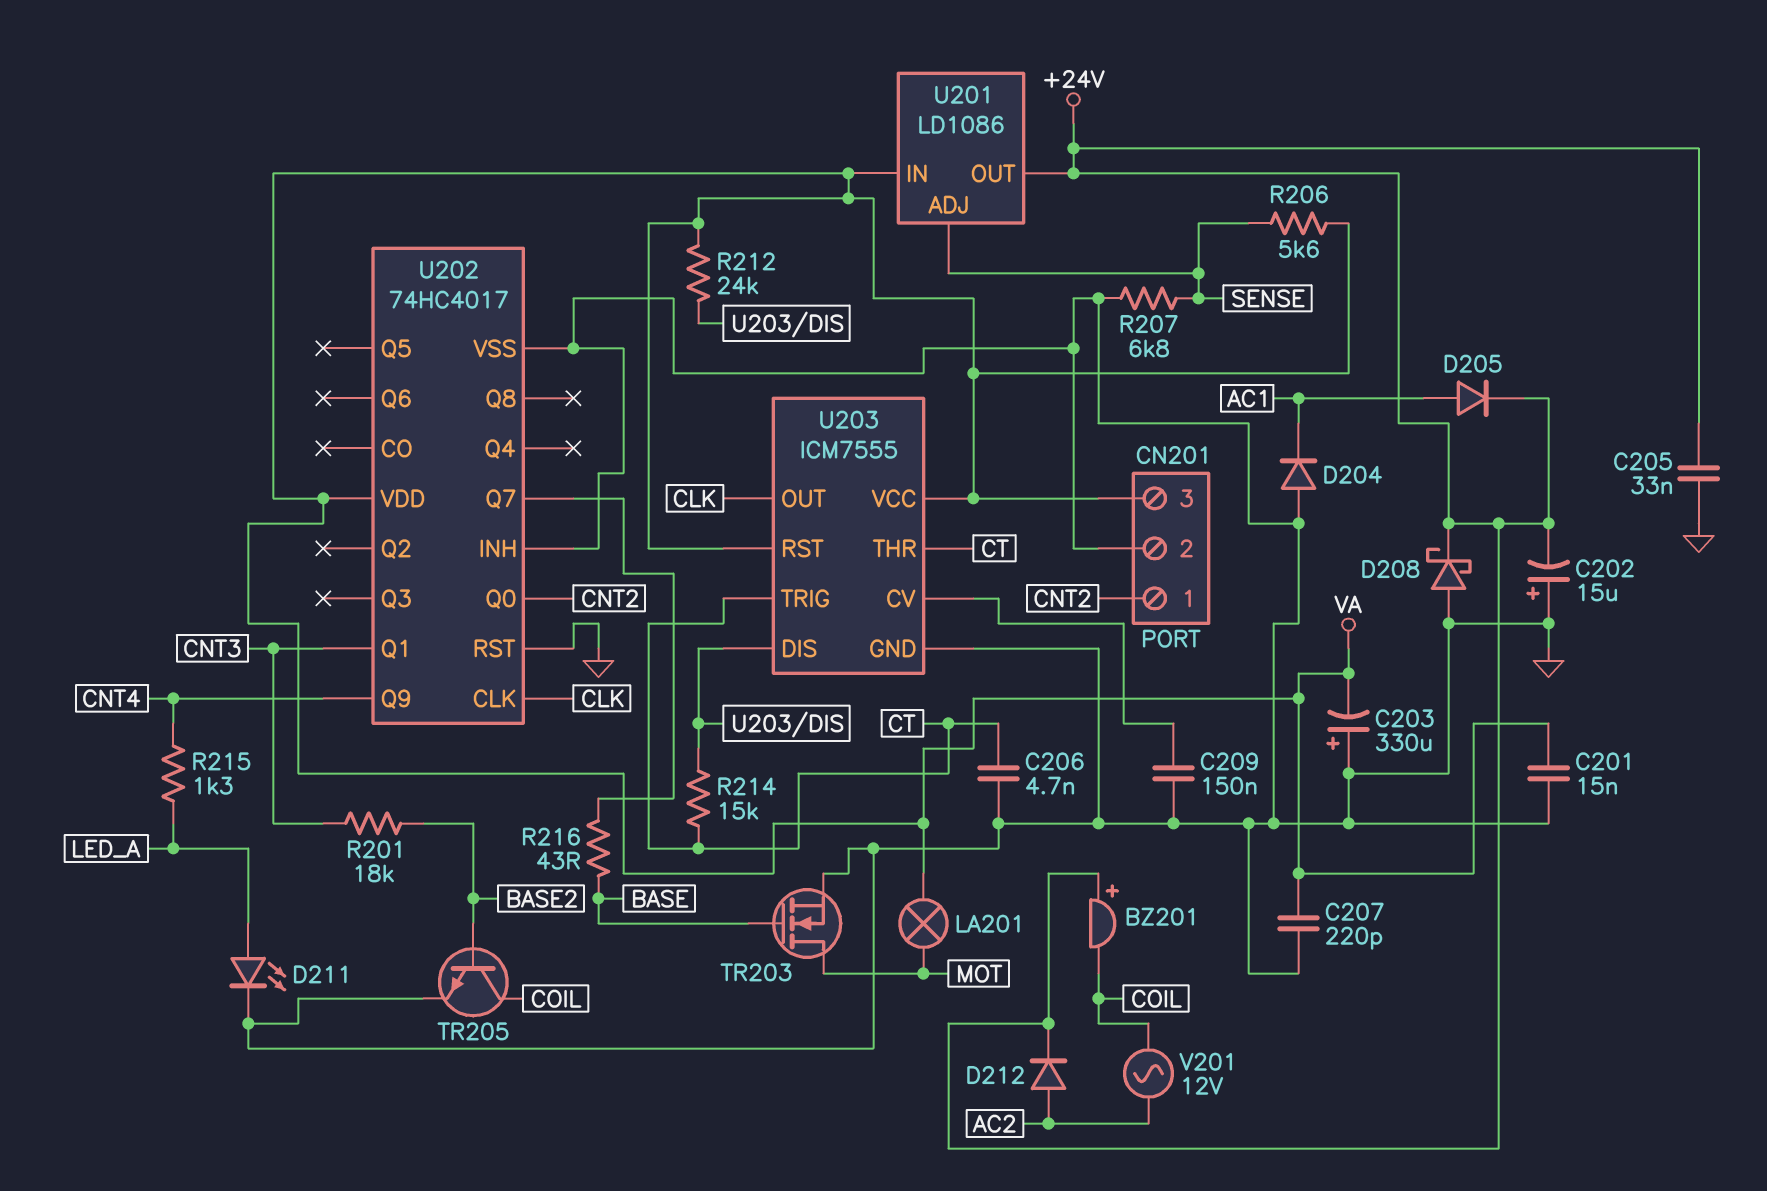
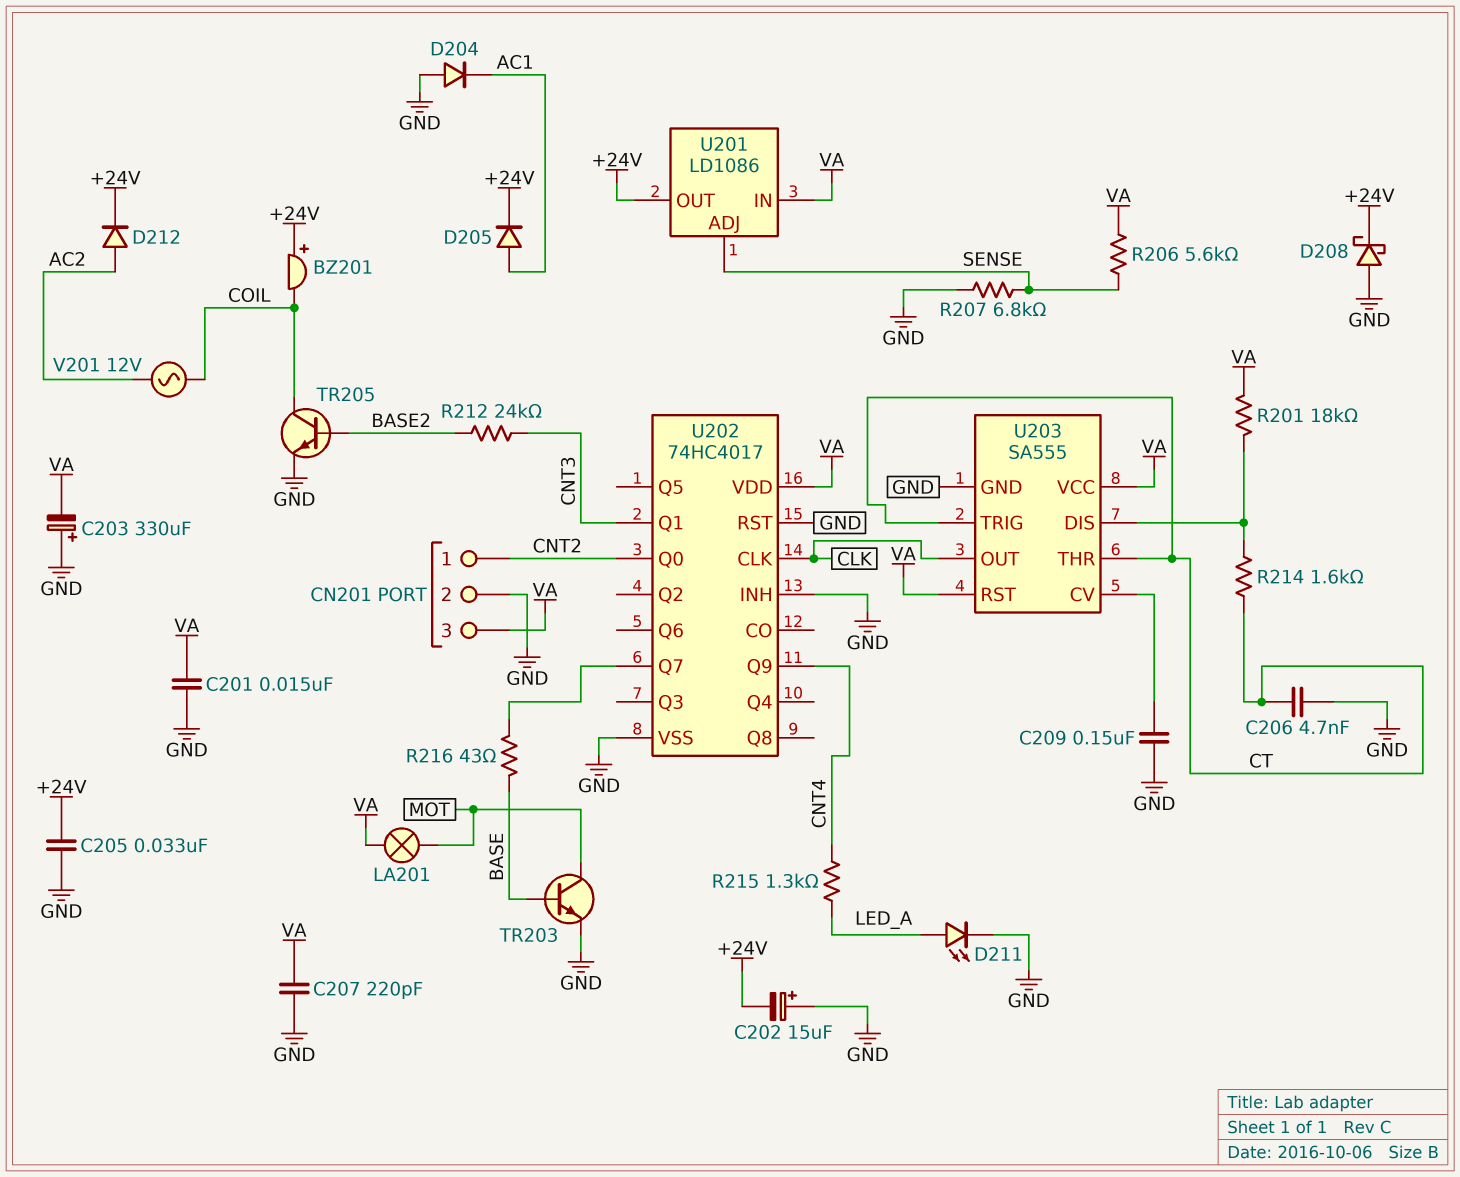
R201: 18k (BASE2, CNT3) -> 18k (U203/DIS, VA)
R212: 24k (U203/DIS, VA) -> 24k (BASE2, CNT3)
R214: 15k (CT, U203/DIS) -> 1.6k (CT, U203/DIS)
TR203: NMOS (G BASE, D MOT, S GND) -> NPN (B BASE, C MOT, E GND)
U203: ICM7555 -> SA555

